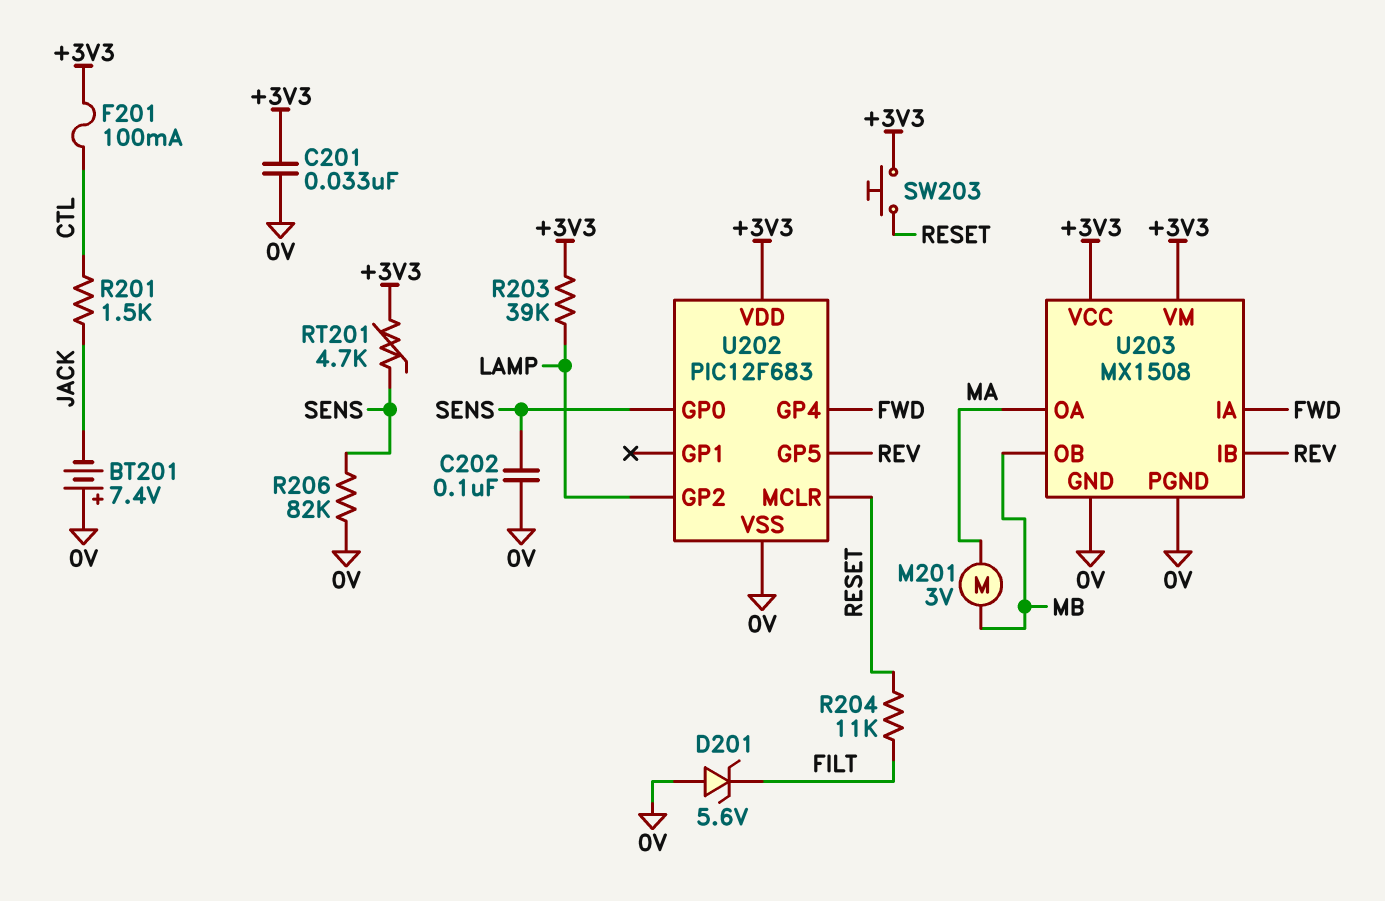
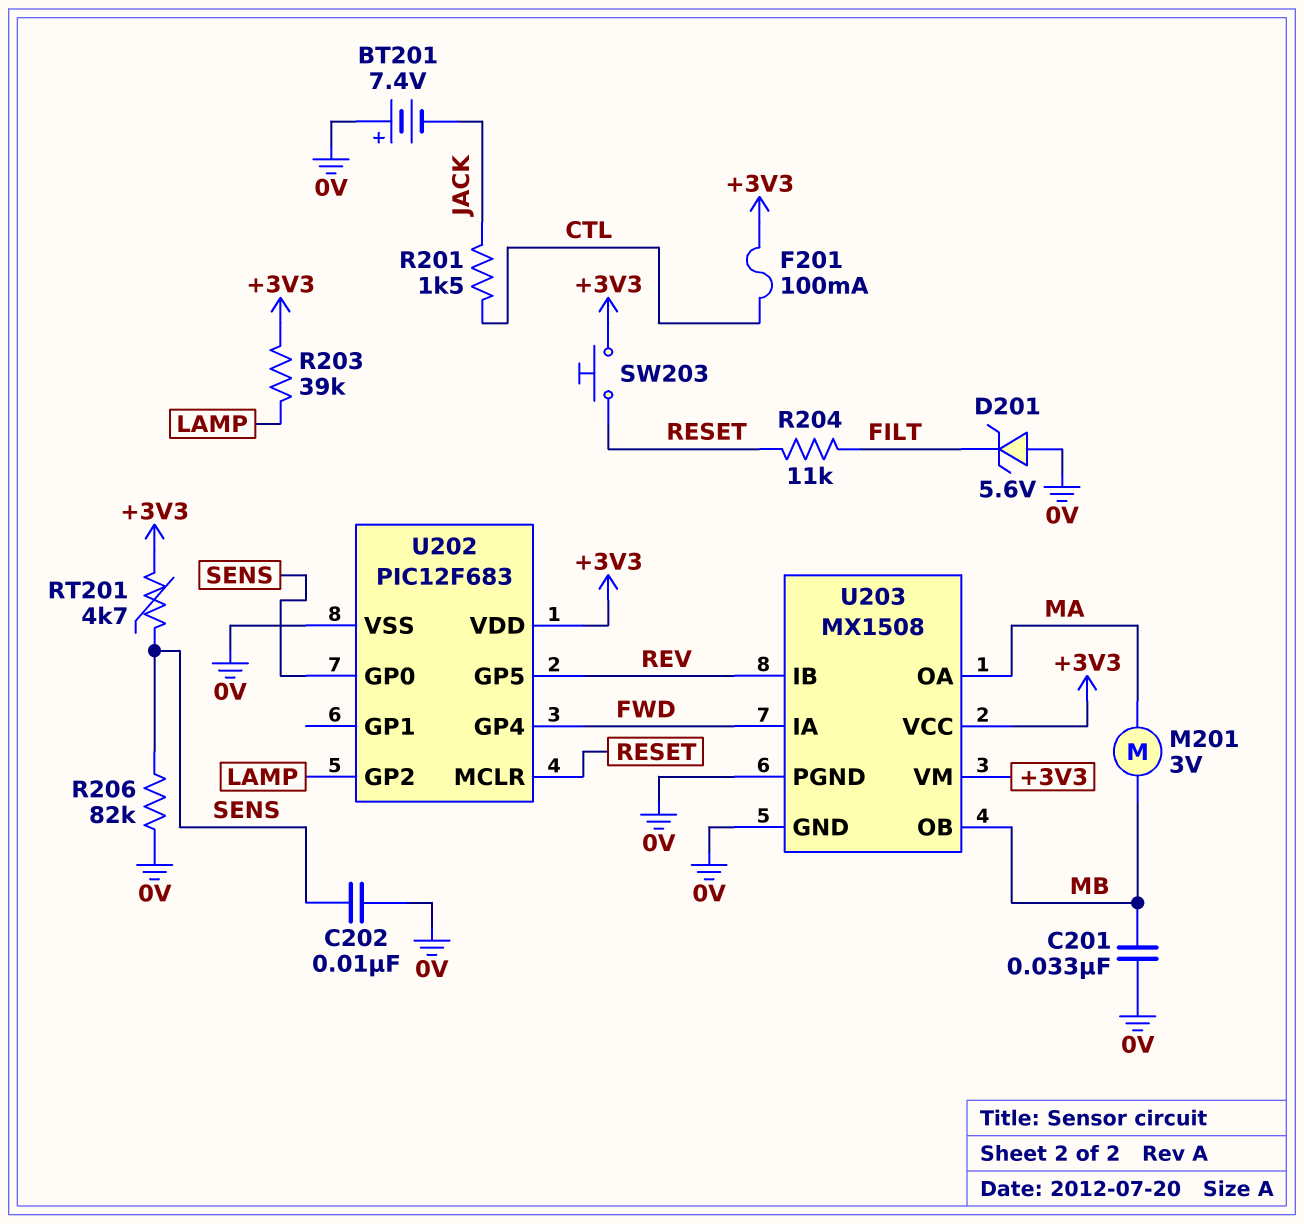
C201: 33nF (+3V3, 0V) -> 33nF (0V, MB)
C202: 100nF (0V, SENS) -> 10nF (0V, SENS)

